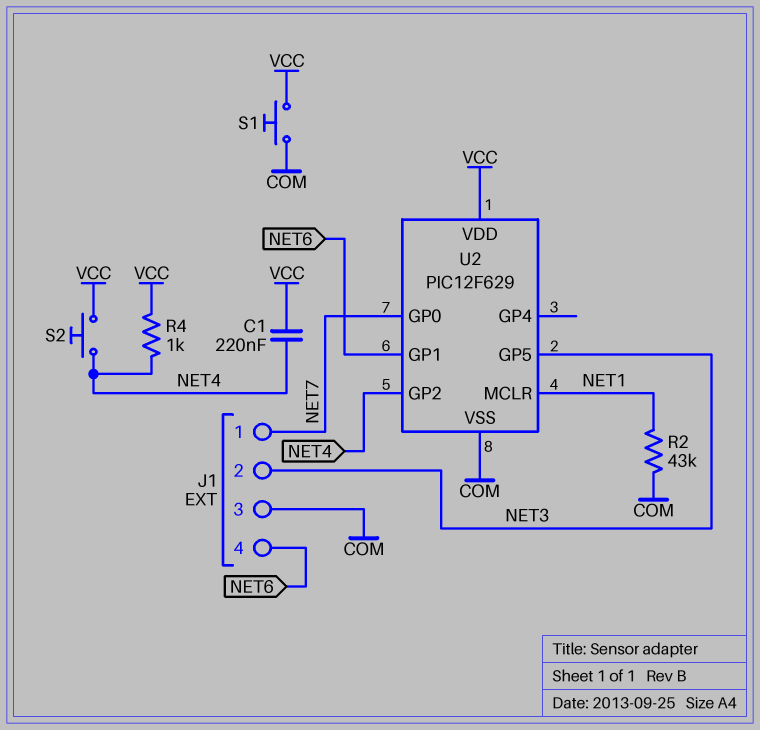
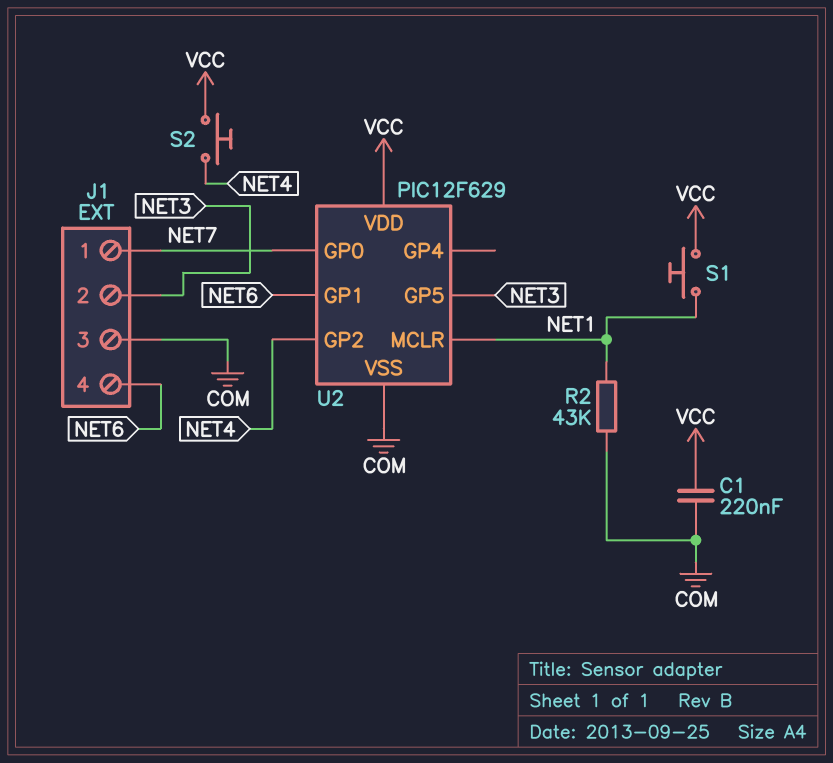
C1: 220nF (NET4, VCC) -> 220nF (COM, VCC)
R4: 1k (NET4, VCC) -> none
S1: button (COM, VCC) -> button (NET1, VCC)

